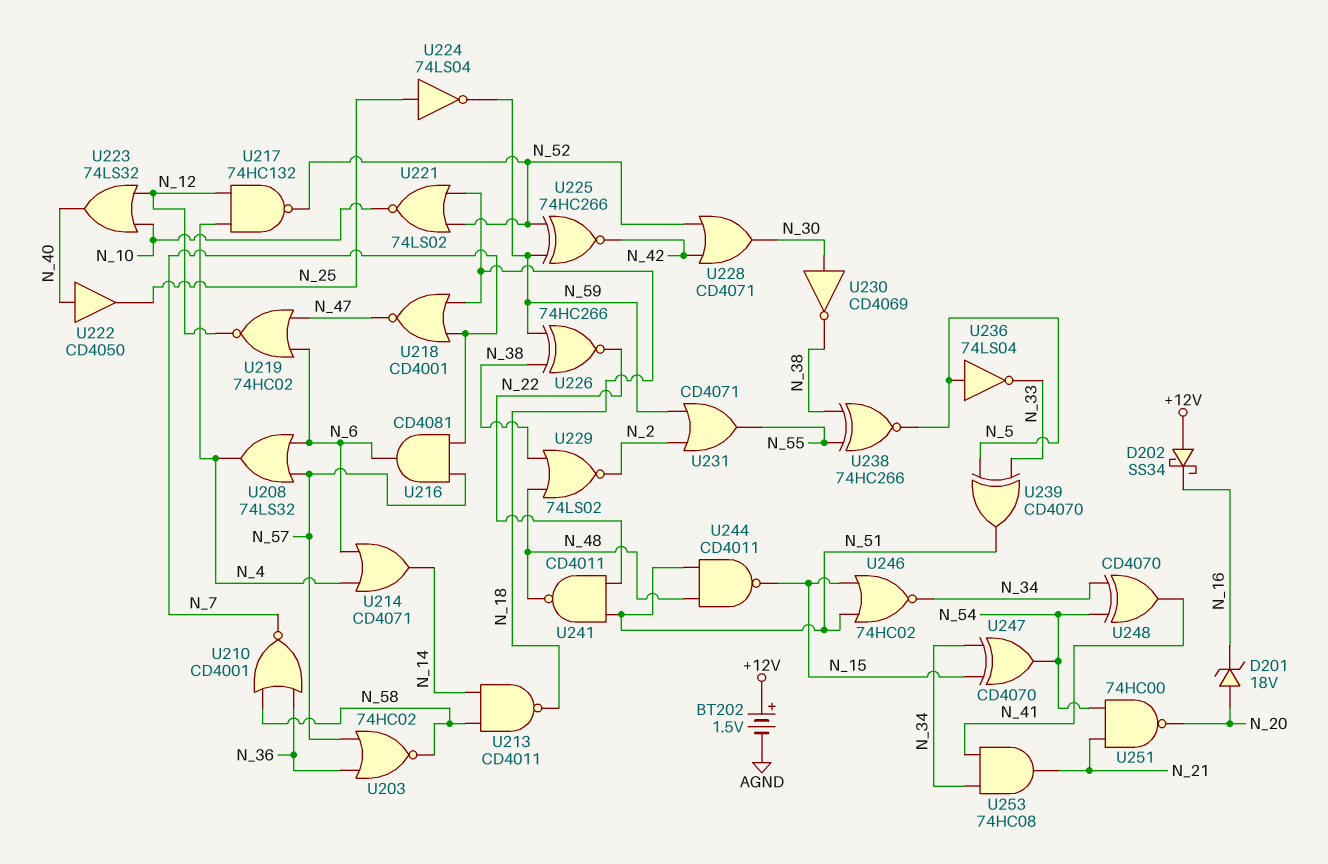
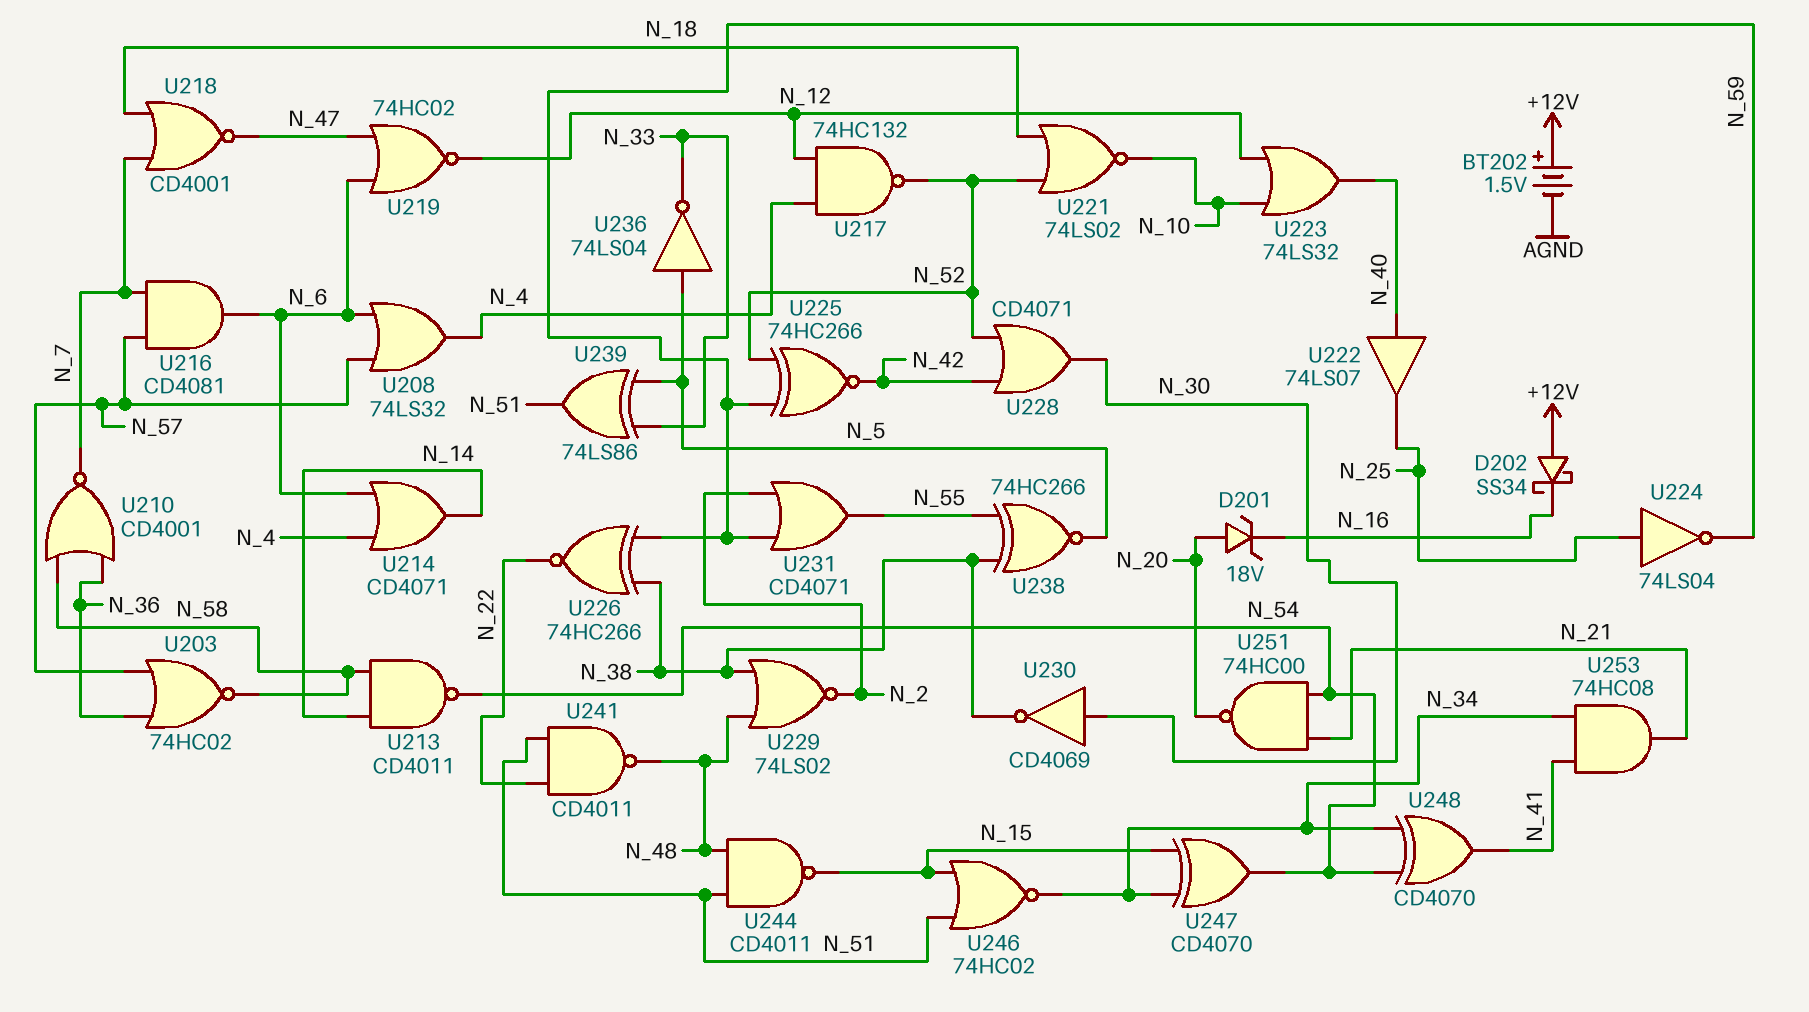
U213: NAND CD4011 (in N_14, in N_58, out N_18) -> NAND CD4011 (in N_14, in N_58, out N_54)
U222: buffer CD4050 (in N_40, out N_25) -> buffer 74LS07 (in N_40, out N_25)
U239: XOR CD4070 (in N_5, in N_33, out N_51) -> XOR 74LS86 (in N_5, in N_33, out N_51)

